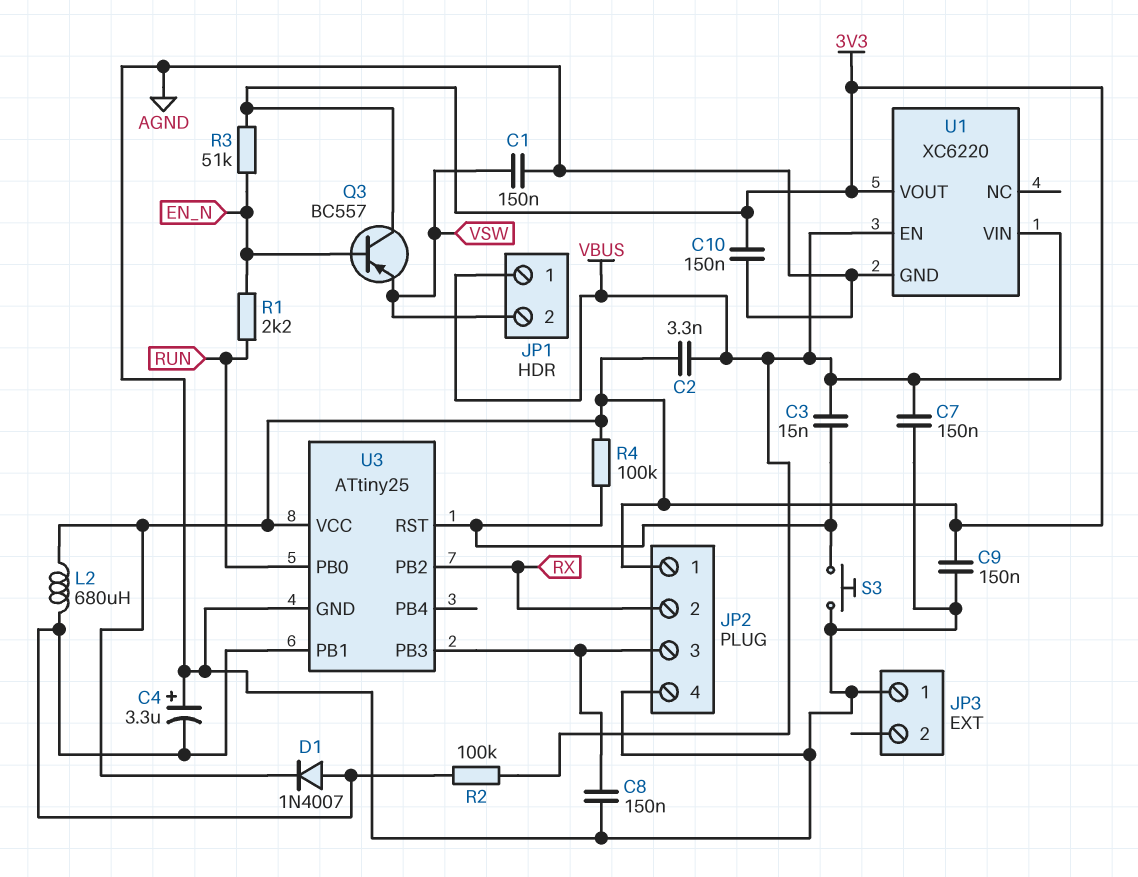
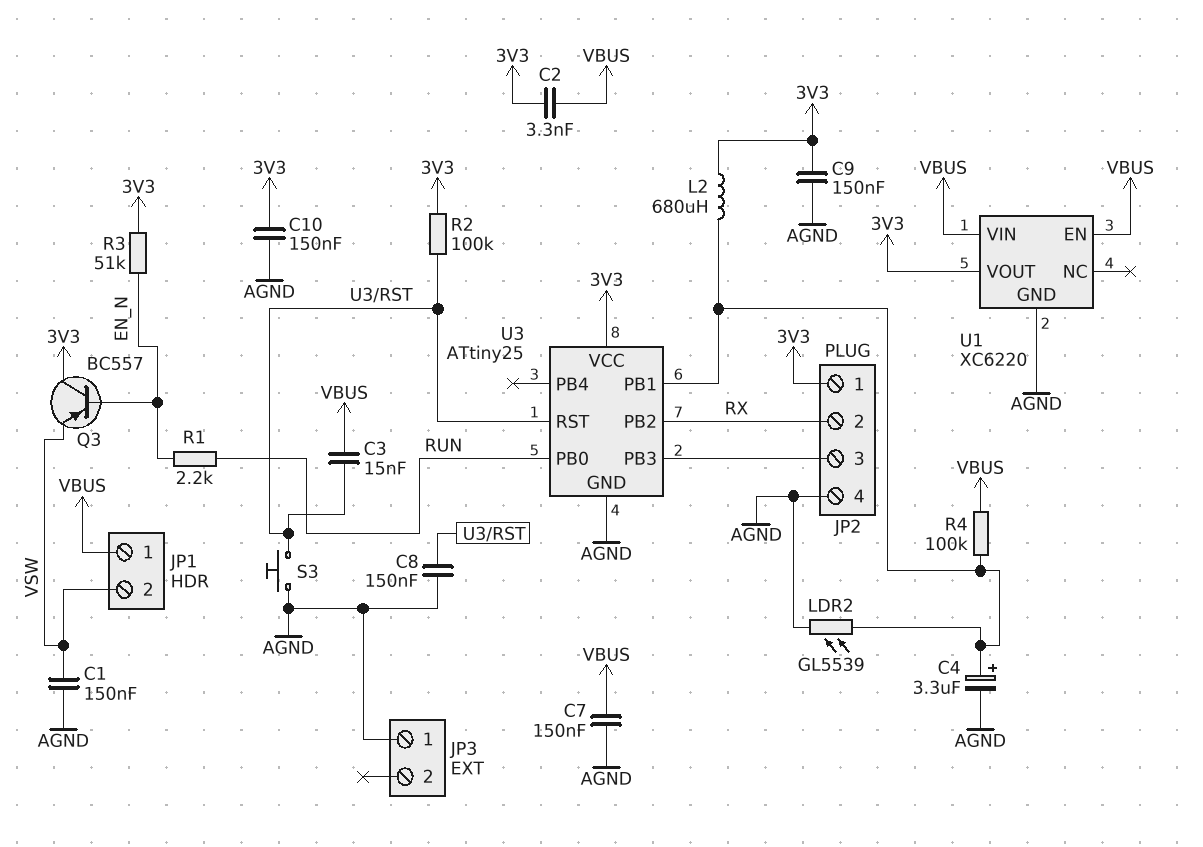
C4: 3.3uF (plus AGND, minus U3/PB1) -> 3.3uF (plus U3/PB1, minus AGND)
C8: 150nF (AGND, JP2/3) -> 150nF (AGND, U3/RST)
D1: diode 1N4007 (A U3/PB1, K 3V3) -> none
LDR2: none -> GL5539 (AGND, U3/PB1)
R2: 100k (U3/PB1, VBUS) -> 100k (3V3, U3/RST)
R4: 100k (3V3, U3/RST) -> 100k (U3/PB1, VBUS)

